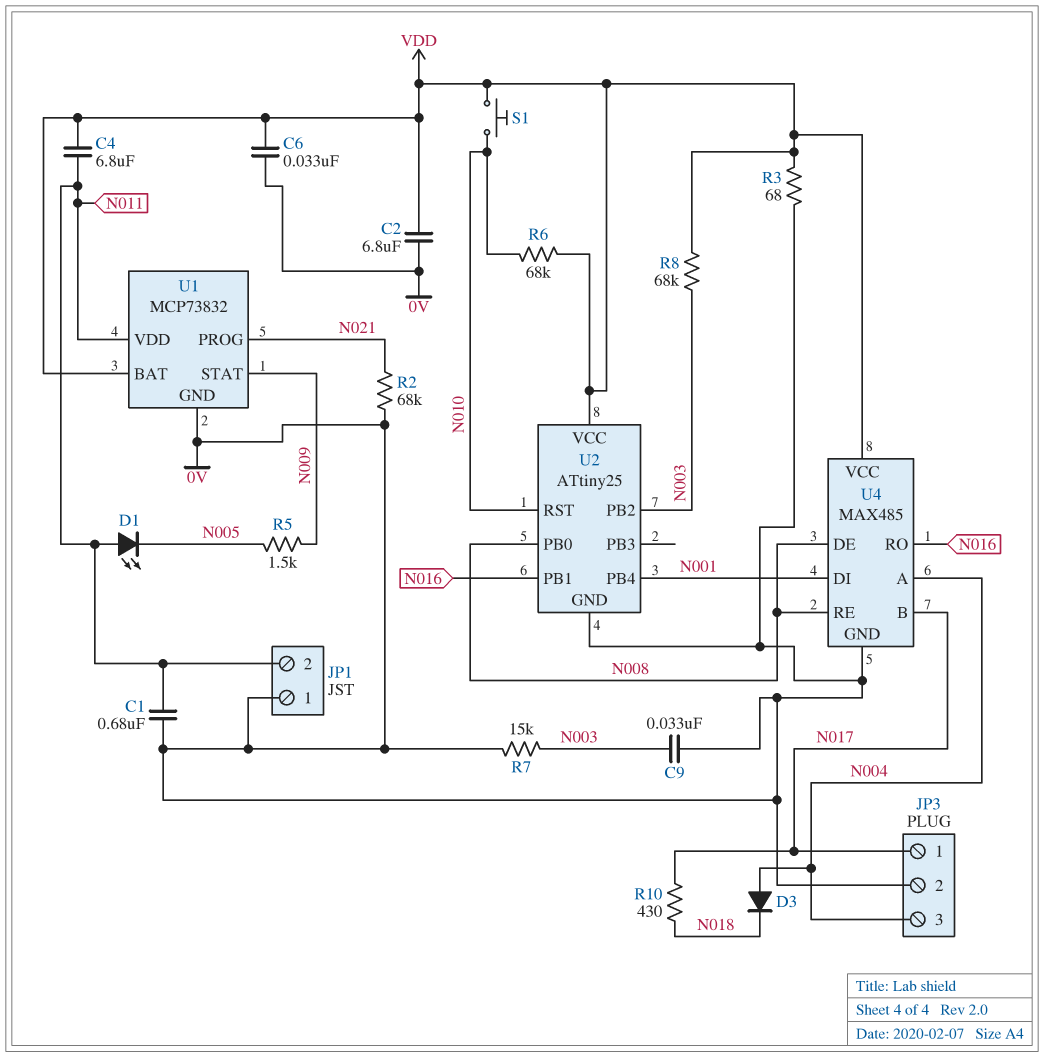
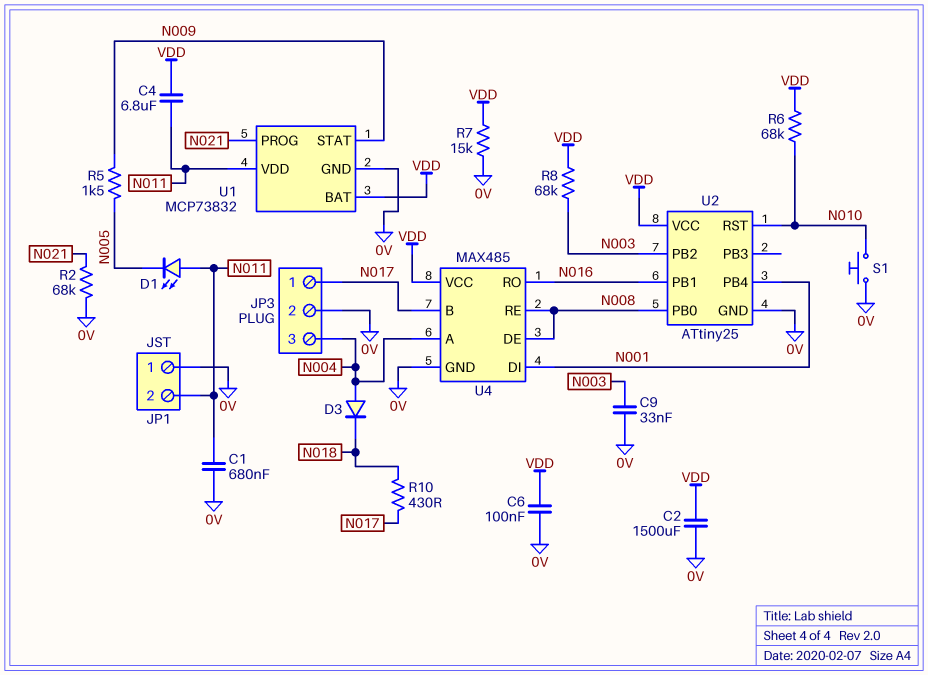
C2: 6.8uF (0V, VDD) -> 1500uF (0V, VDD)
C6: 33nF (0V, VDD) -> 100nF (0V, VDD)
R3: 68 (0V, VDD) -> none
R7: 15k (0V, N003) -> 15k (0V, VDD)
S1: button (N010, VDD) -> button (0V, N010)

